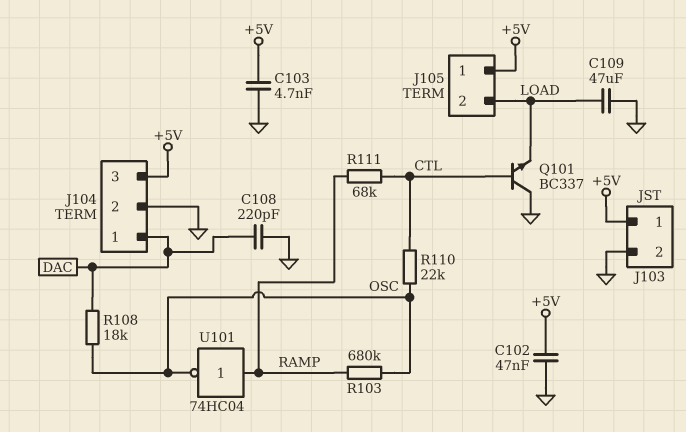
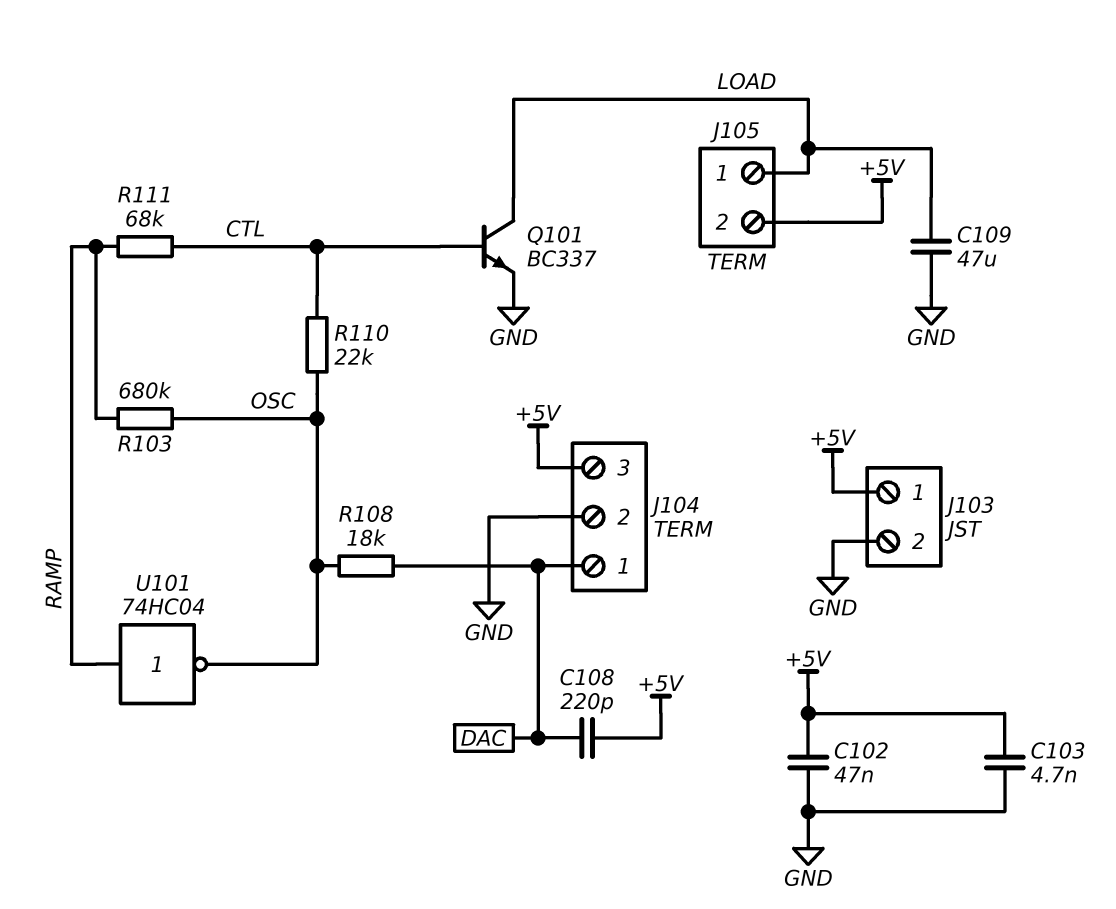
C108: 220pF (DAC, GND) -> 220pF (+5V, DAC)
J105 pin 1: +5V -> LOAD
J105 pin 2: LOAD -> +5V
Q101: NPN BC337 (B CTL, C GND, E LOAD) -> NPN BC337 (B CTL, C LOAD, E GND)

